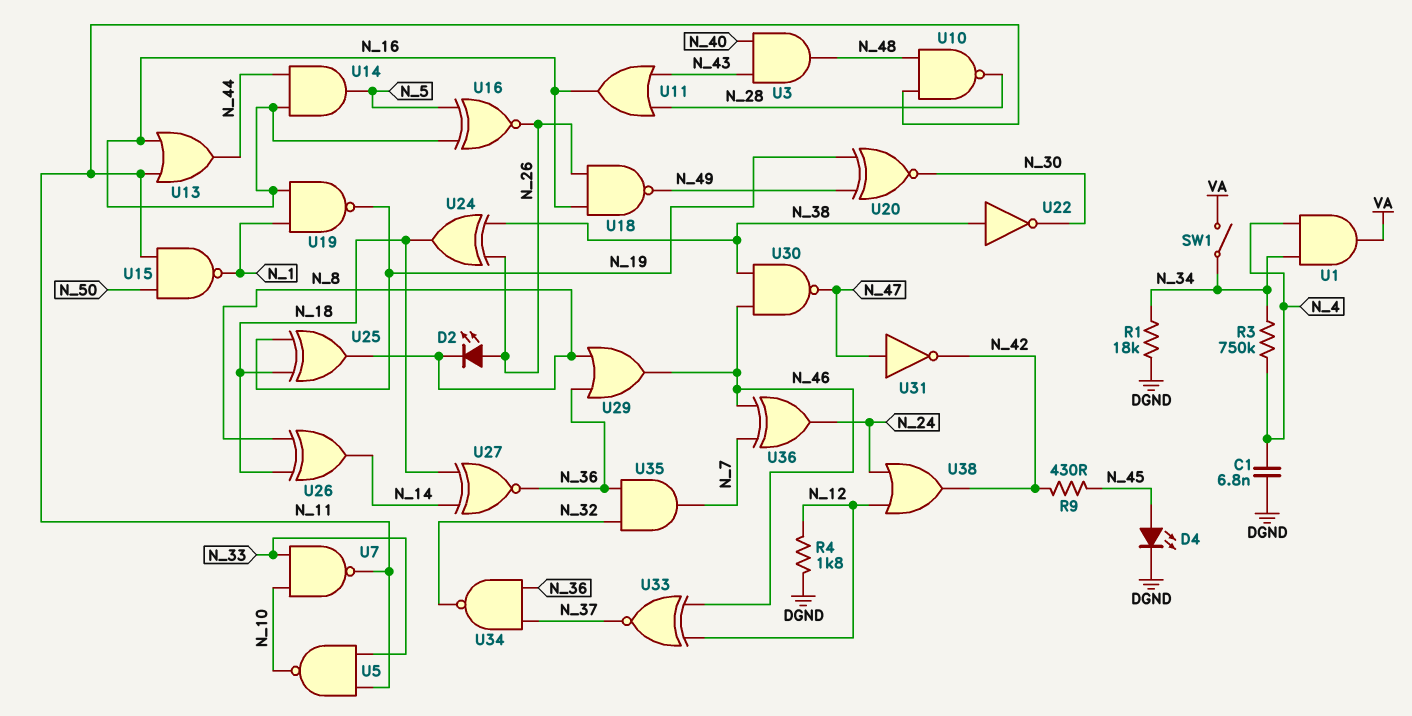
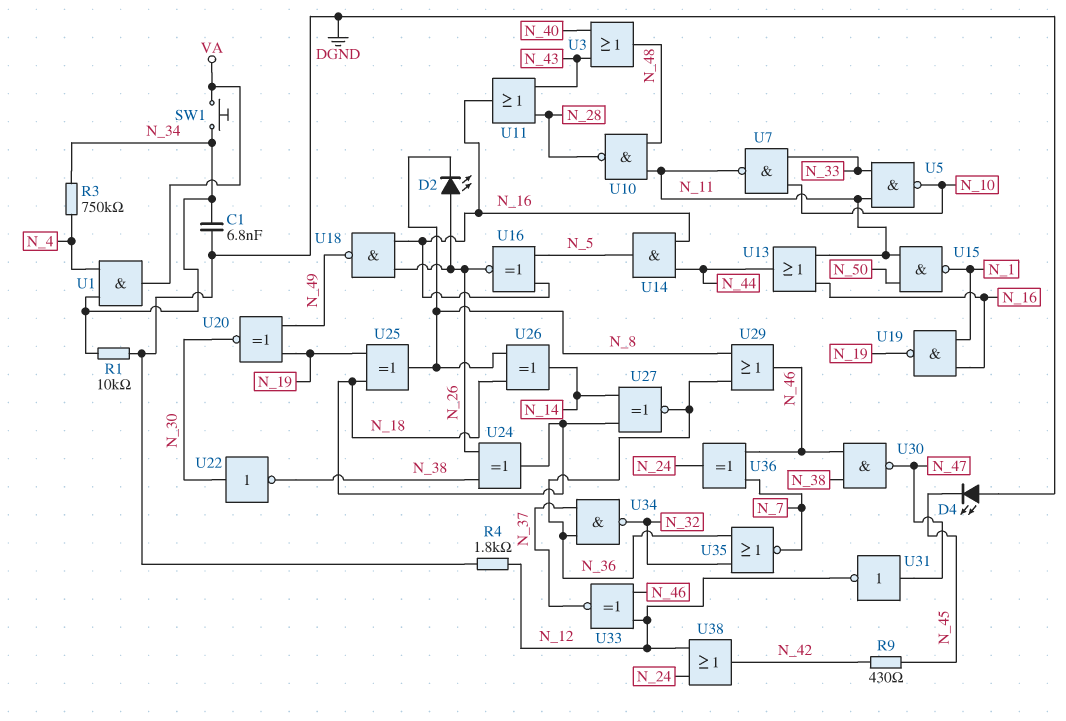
C1: 6.8nF (DGND, N_4) -> 6.8nF (DGND, N_34)
D4: LED (A N_45, K DGND) -> LED (A DGND, K N_45)
R1: 18k (DGND, N_34) -> 10k (DGND, N_34)
SW1: switch (N_34, VA) -> button (N_34, VA)
U3: AND (in N_40, in N_43, out N_48) -> OR (in N_40, in N_43, out N_48)
U22: NOT (in N_38, out N_30) -> NOT (in N_30, out N_38)
U31: NOT (in N_47, out N_42) -> NOT (in N_47, out N_12)
U35: AND (in N_32, in N_36, out N_7) -> NOR (in N_32, in N_36, out N_7)

